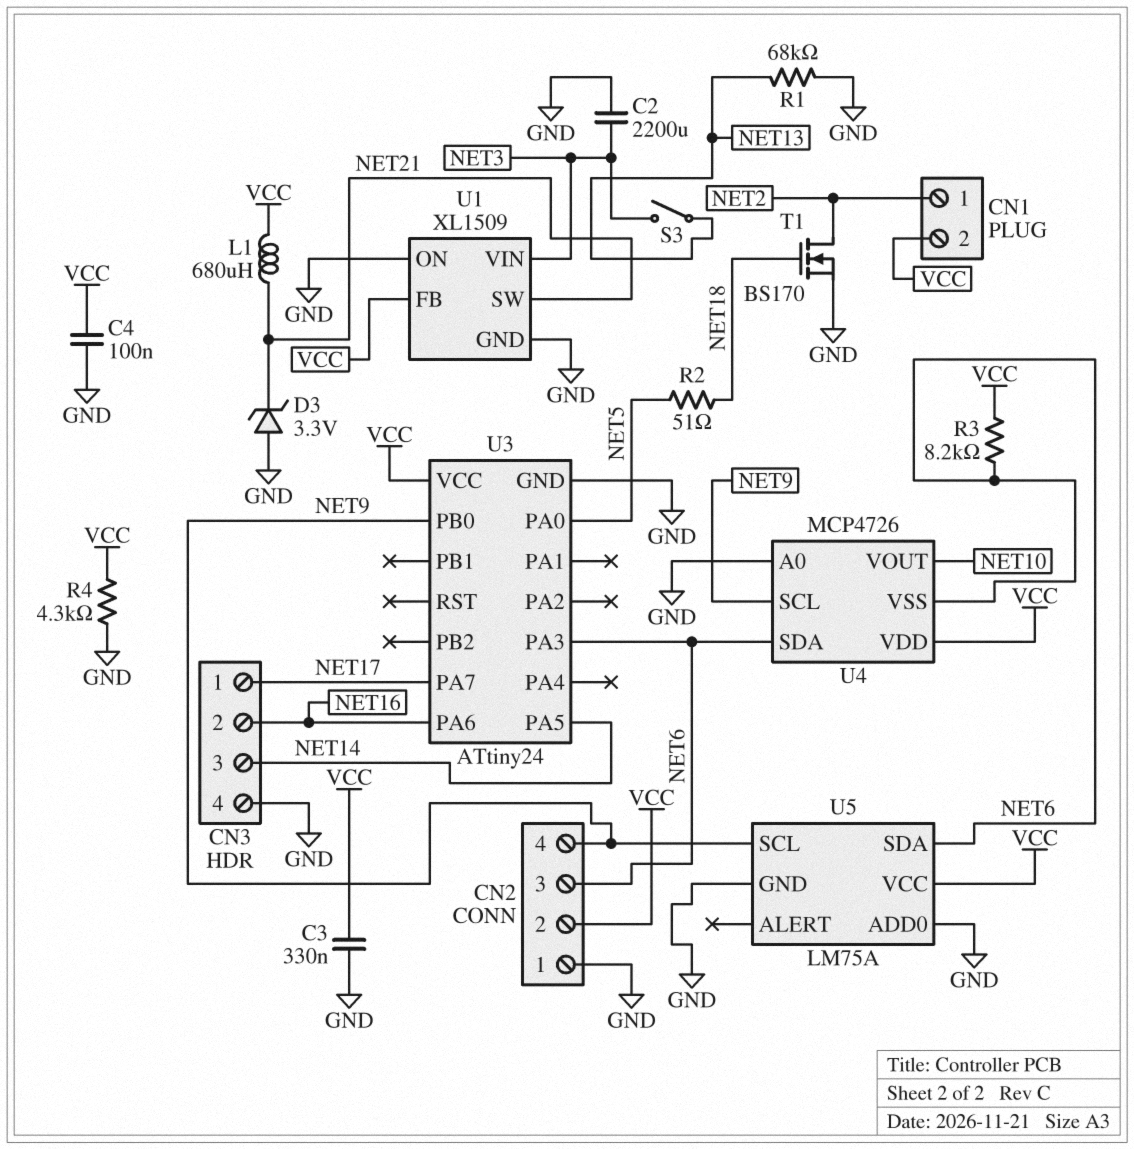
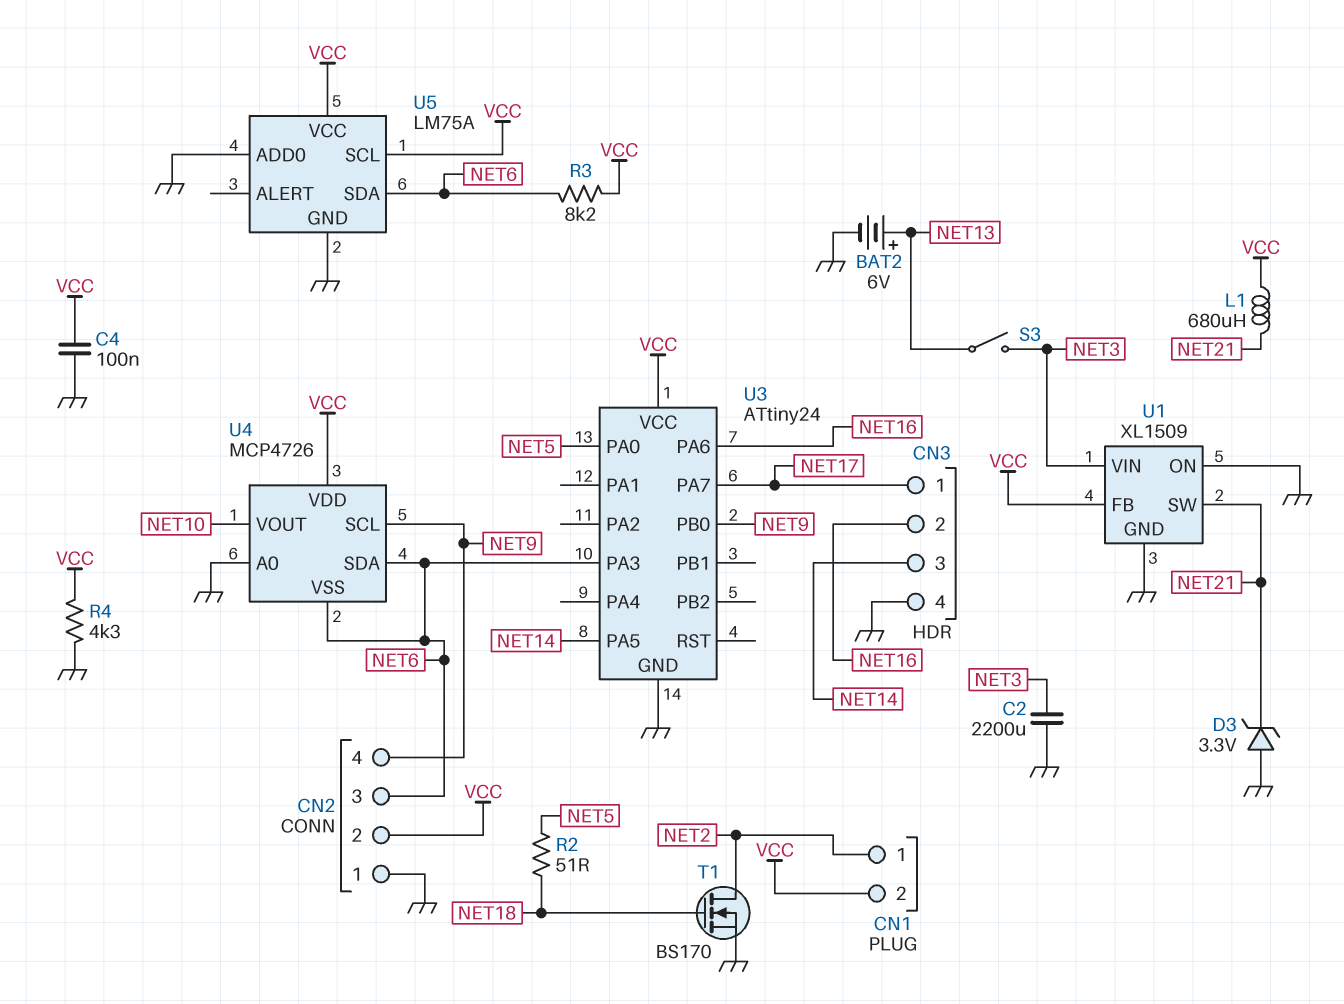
BAT2: none -> 6V (plus NET13, minus GND)
C3: 330nF (GND, VCC) -> none
R1: 68k (GND, NET13) -> none
U5 pin SCL: NET9 -> VCC

